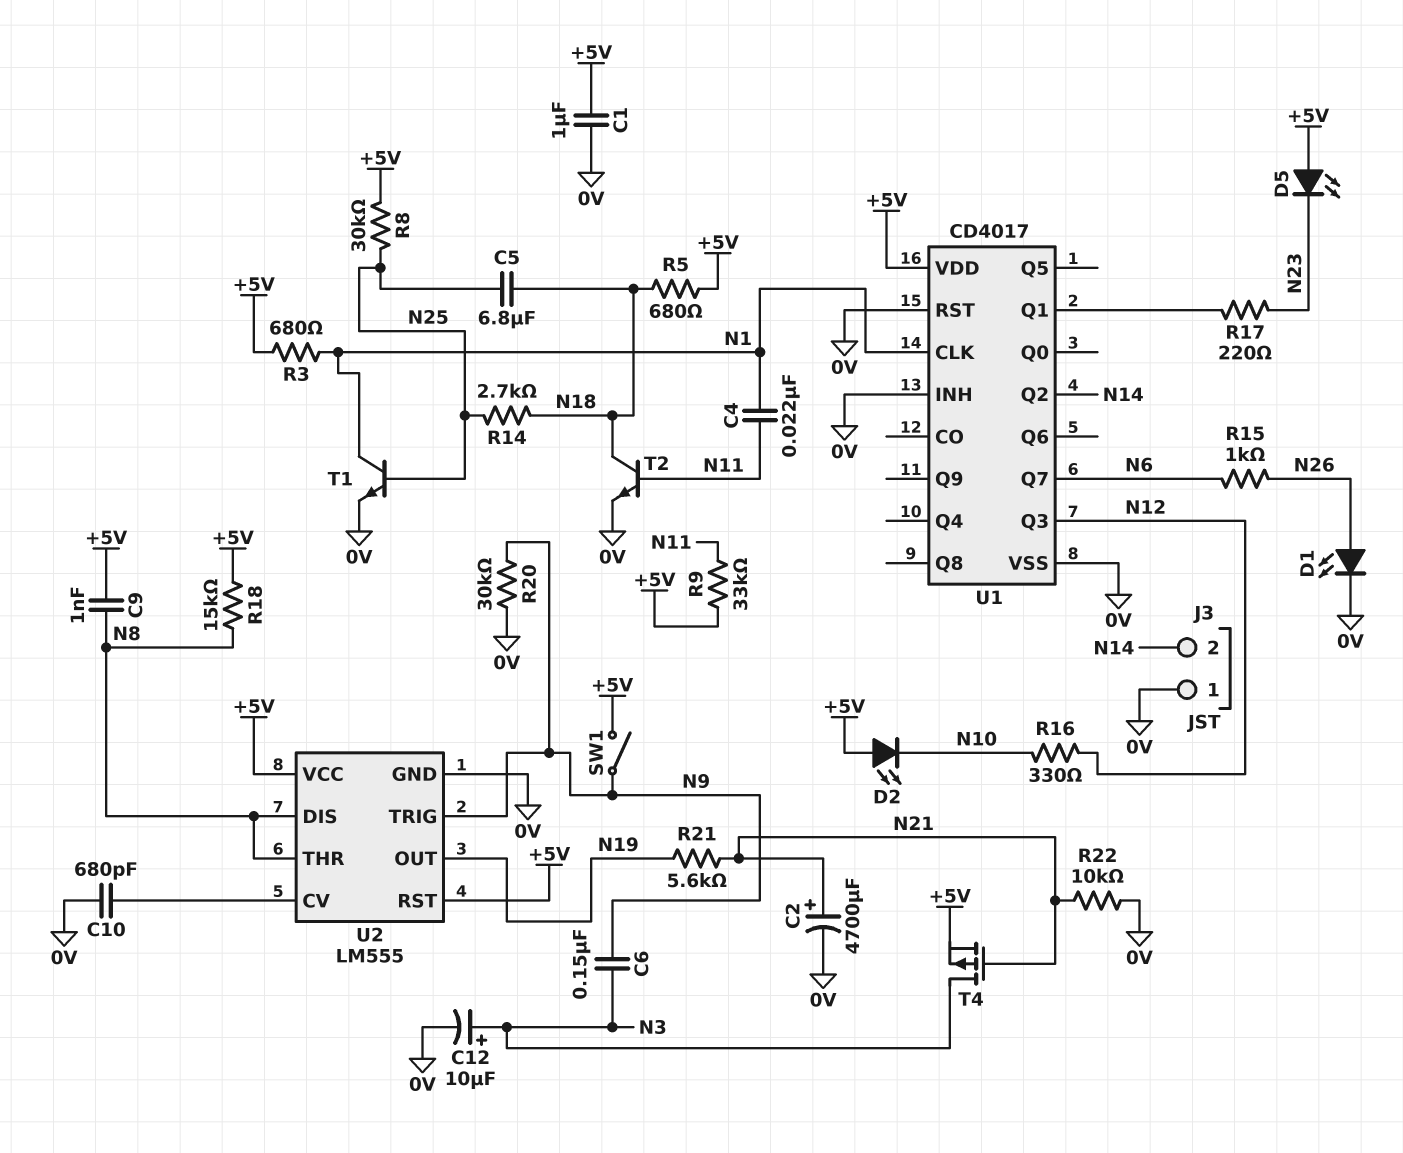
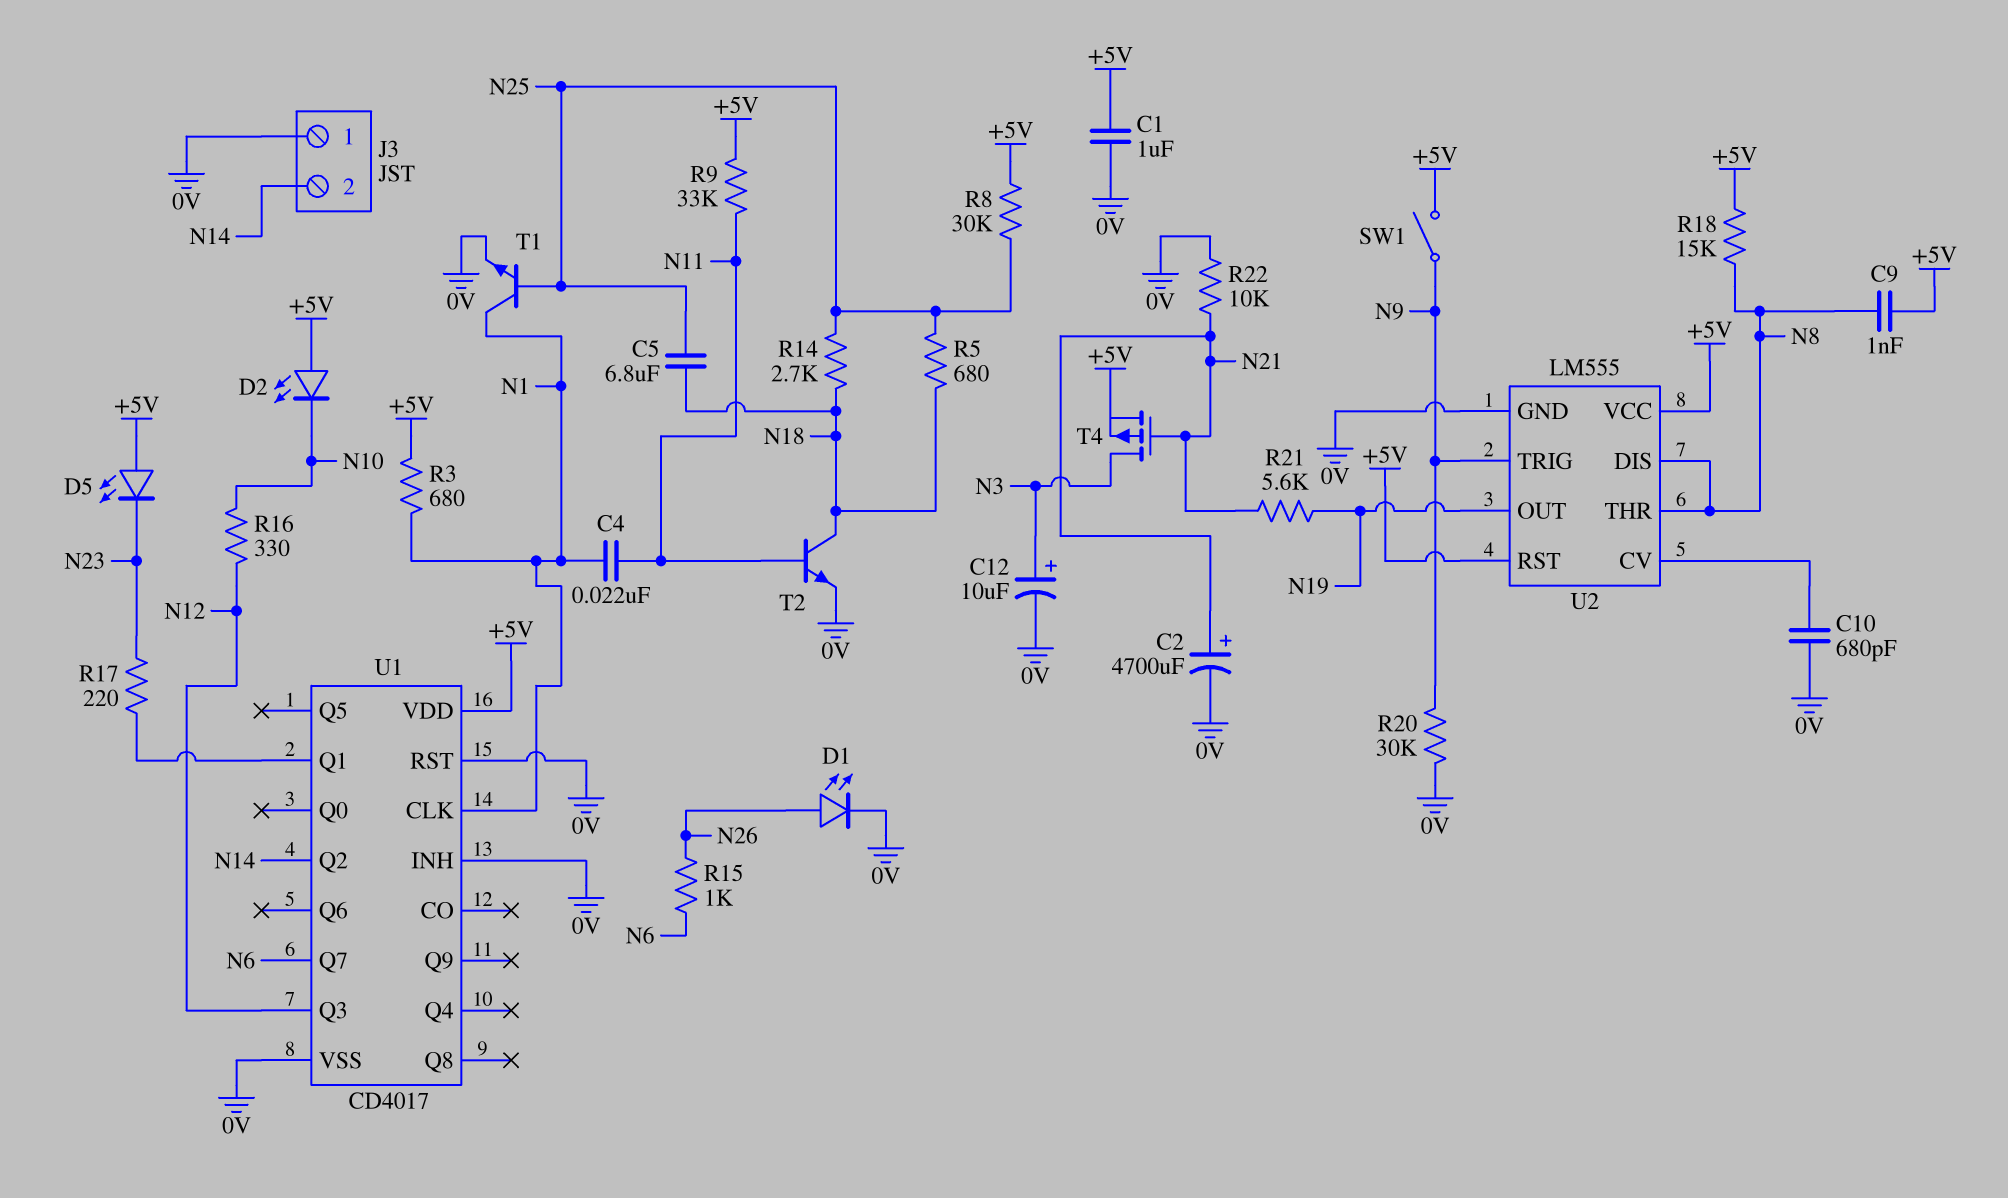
C6: 150nF (N3, N9) -> none
R5: 680 (+5V, N18) -> 680 (N18, N25)

